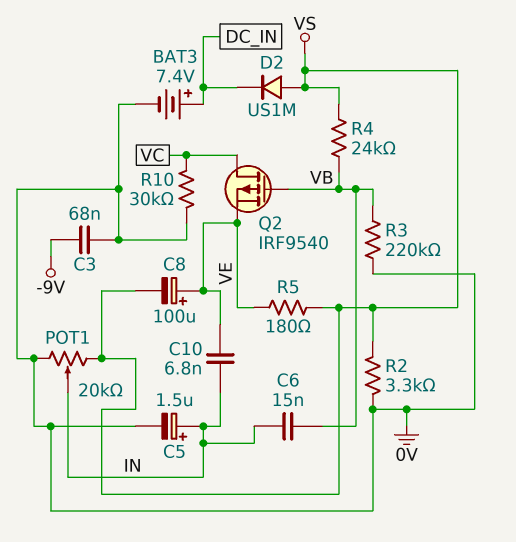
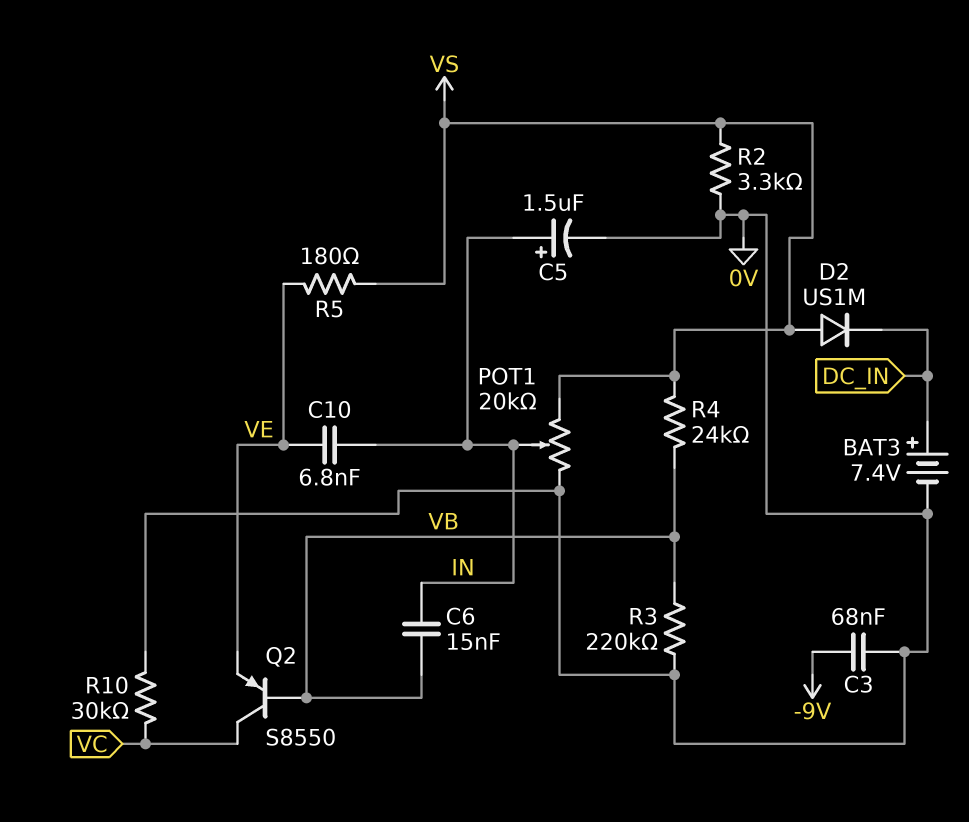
C8: 100uF (plus VE, minus VS) -> none
Q2: PMOS IRF9540 (G VB, D VC, S VE) -> PNP S8550 (B VB, C VC, E VE)

